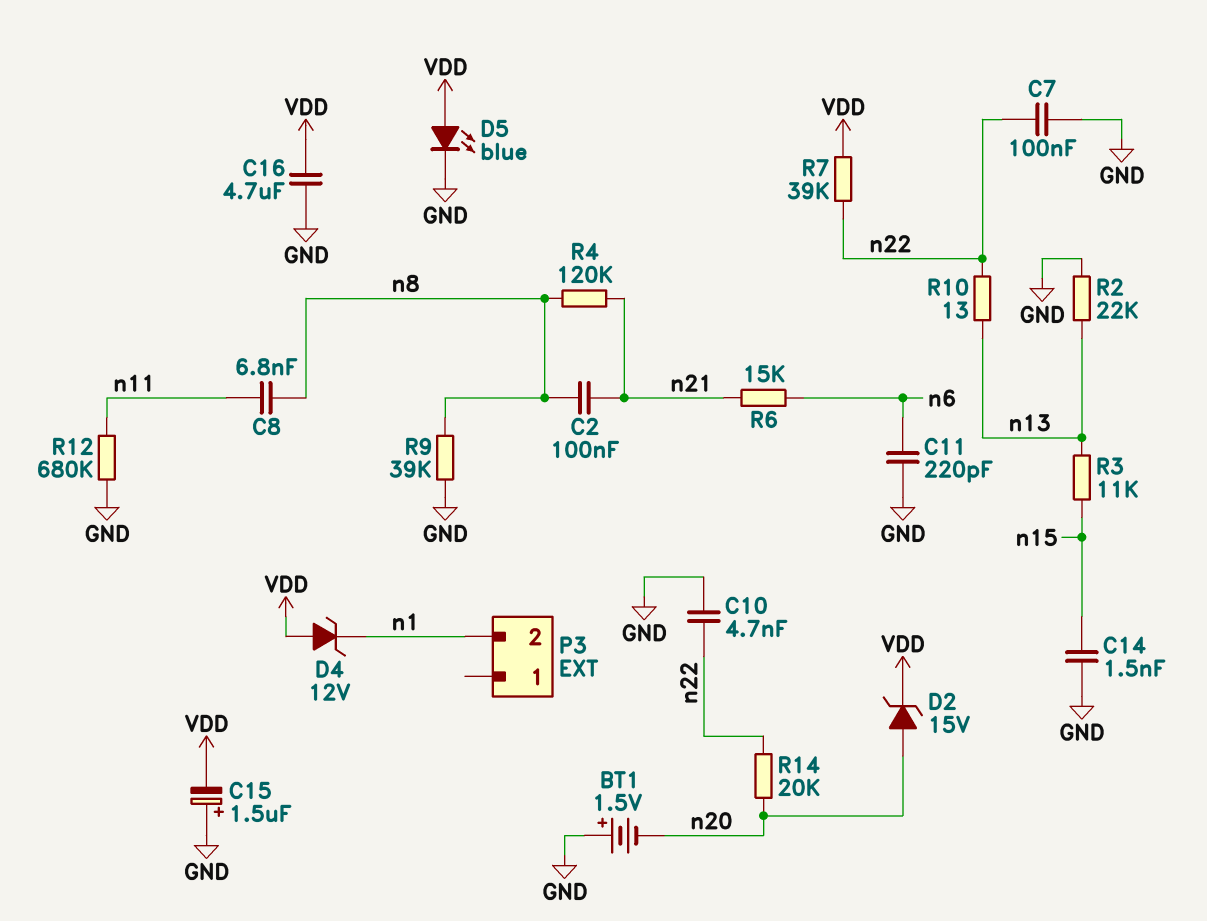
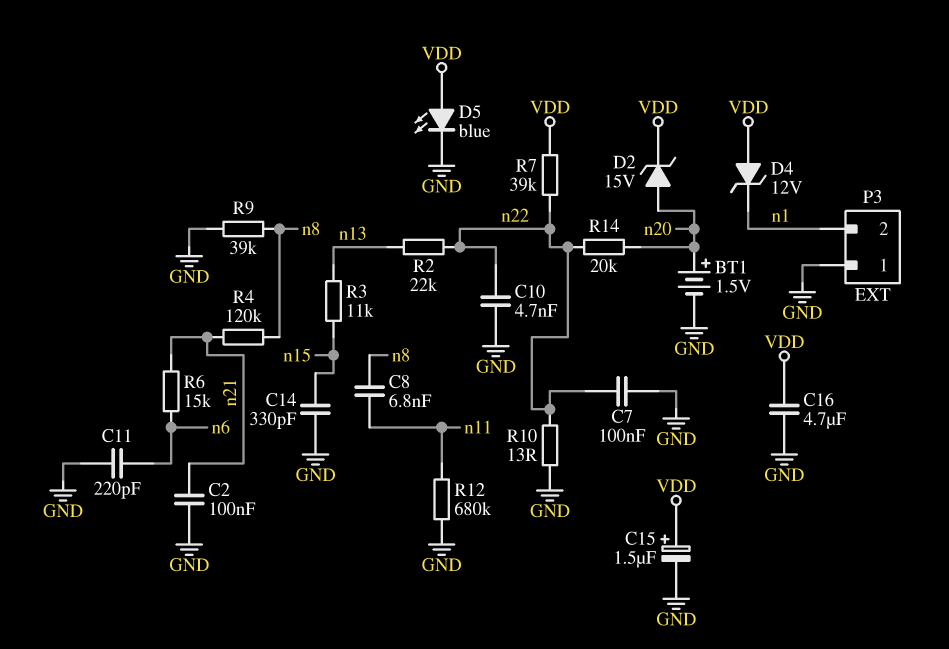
BT1: 1.5V (plus GND, minus n20) -> 1.5V (plus n20, minus GND)
C2: 100nF (n8, n21) -> 100nF (GND, n21)
C14: 1.5nF (GND, n15) -> 330pF (GND, n15)
C15: 1.5uF (plus GND, minus VDD) -> 1.5uF (plus VDD, minus GND)
P3 pin 1: none -> GND
R2: 22k (GND, n13) -> 22k (n13, n22)
R10: 13 (n13, n22) -> 13 (GND, n22)

